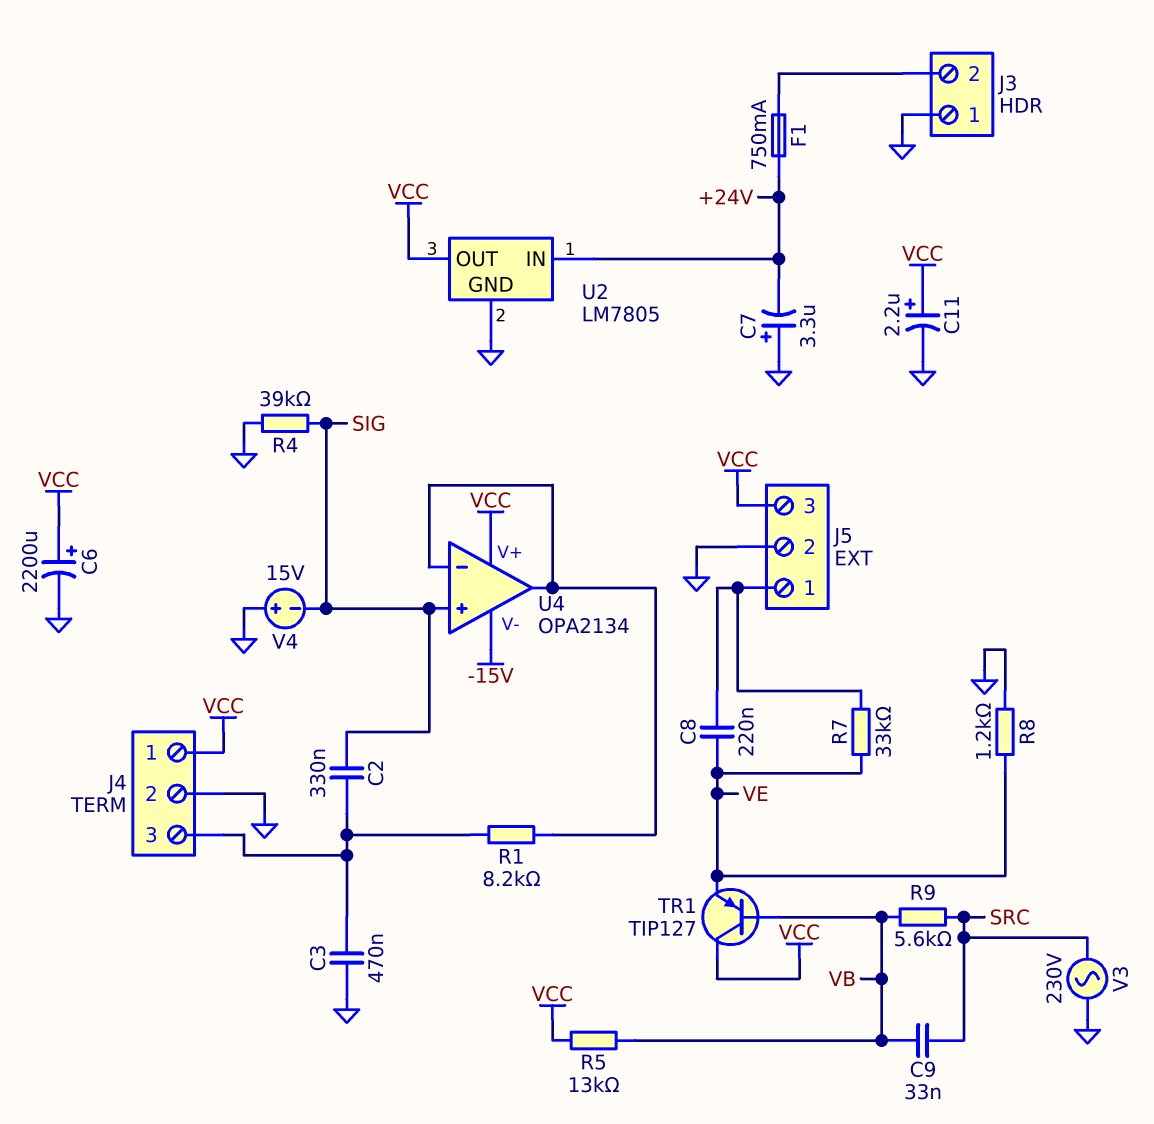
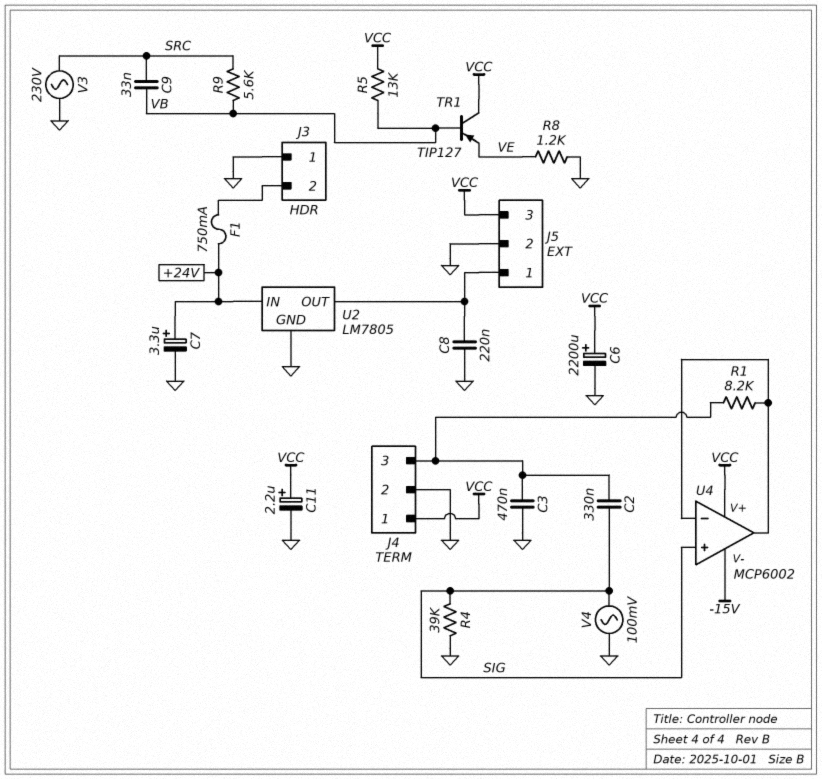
C7: 3.3uF (plus GND, minus +24V) -> 3.3uF (plus +24V, minus GND)
C8: 220nF (J5/1, VE) -> 220nF (GND, J5/1)
R7: 33k (J5/1, VE) -> none
U2 pin OUT: VCC -> J5/1
U4: OPA2134 -> MCP6002
V4: 15V (plus GND, minus SIG) -> AC 100mV (GND, SIG)

